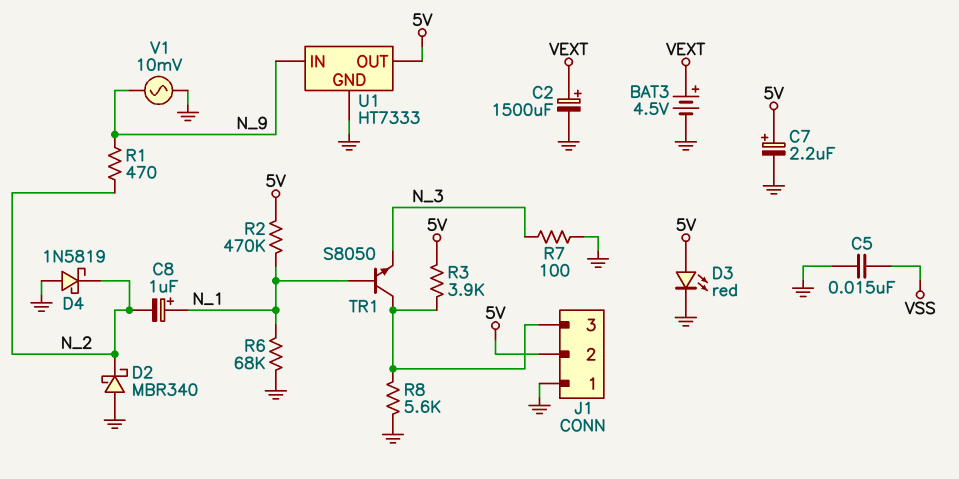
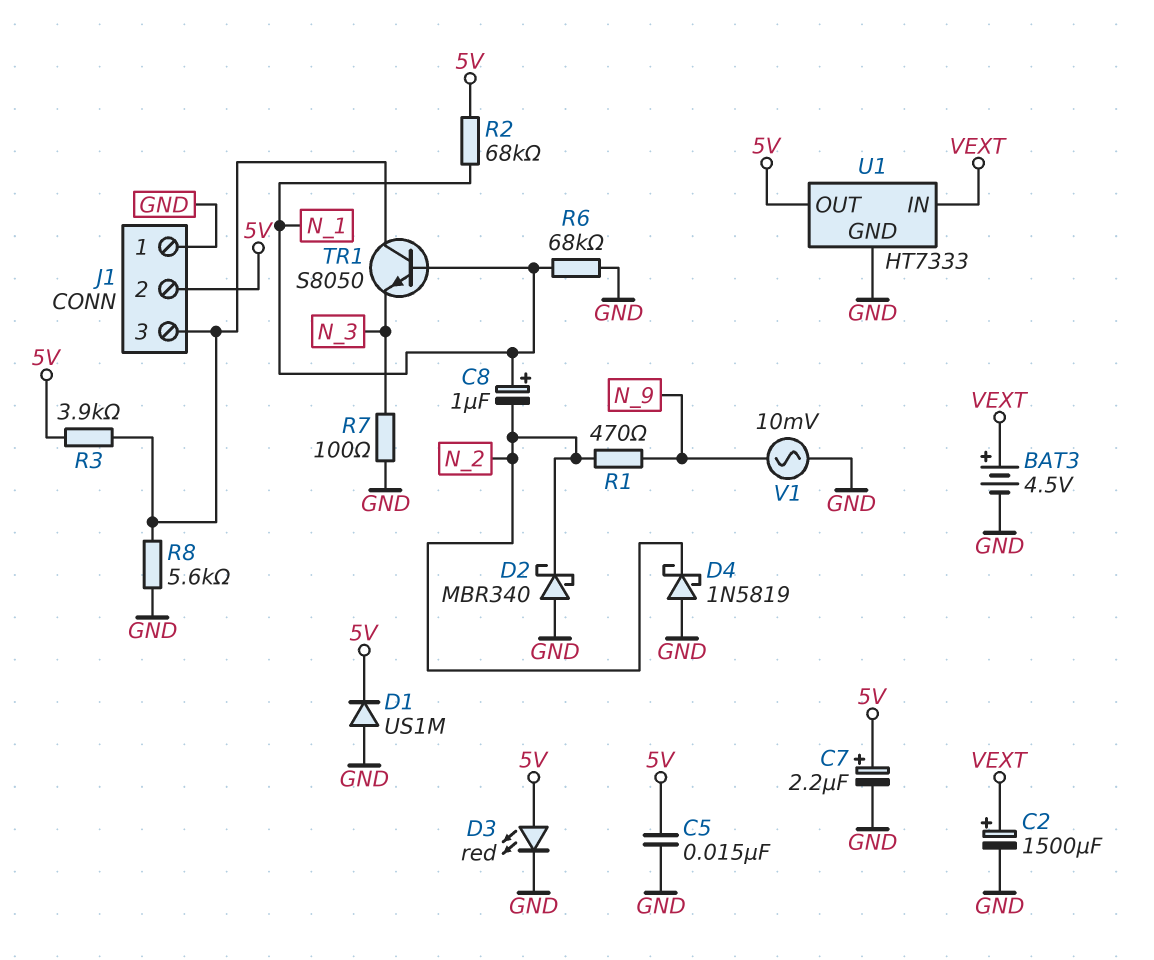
C5: 15nF (GND, VSS) -> 15nF (5V, GND)
D1: none -> diode US1M (A GND, K 5V)
R2: 470k (5V, N_1) -> 68k (5V, N_1)
U1 pin IN: N_9 -> VEXT

